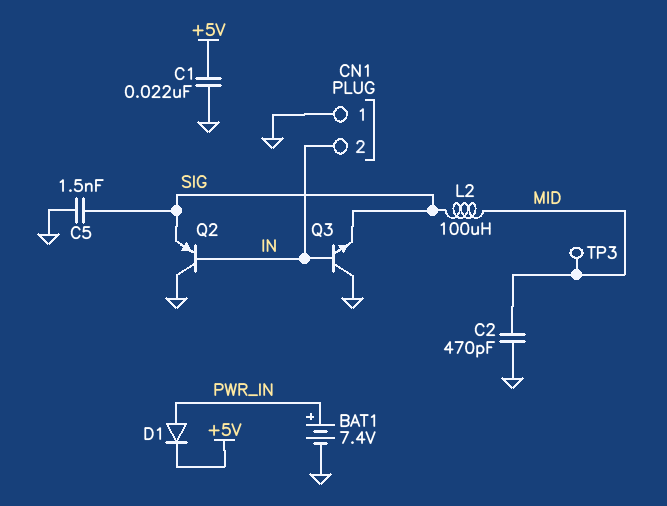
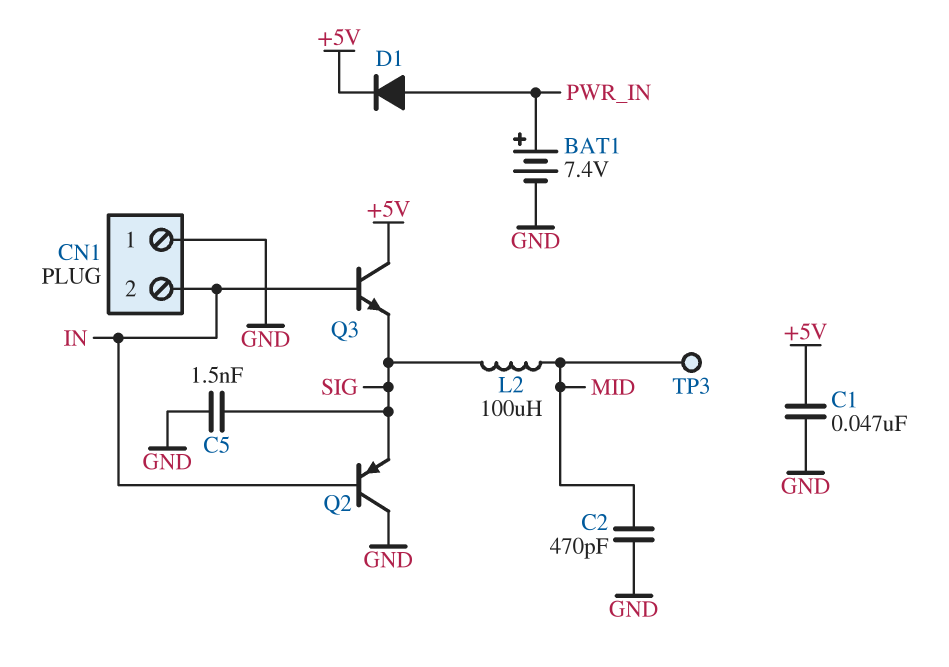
C1: 22nF (+5V, GND) -> 47nF (+5V, GND)
Q3: NPN (B IN, C GND, E SIG) -> NPN (B IN, C +5V, E SIG)

